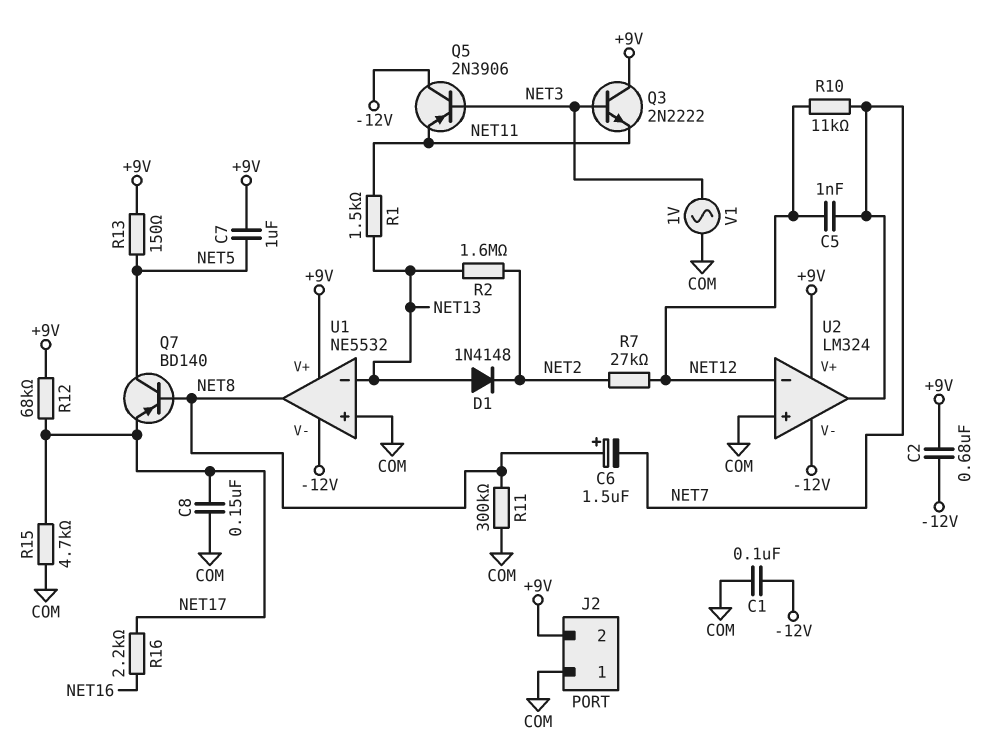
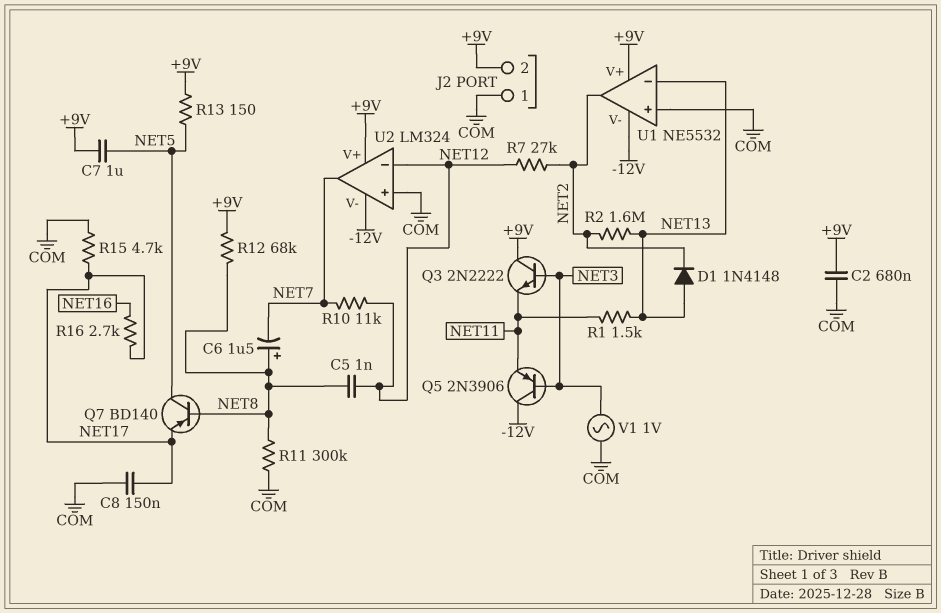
C1: 100nF (-12V, COM) -> none
C2: 680nF (+9V, -12V) -> 680nF (+9V, COM)
C5: 1nF (NET7, NET12) -> 1nF (NET8, NET12)
R12: 68k (+9V, NET17) -> 68k (+9V, NET8)
R16: 2.2k (NET16, NET17) -> 2.7k (NET16, NET17)
U1 pin out: NET8 -> NET2

